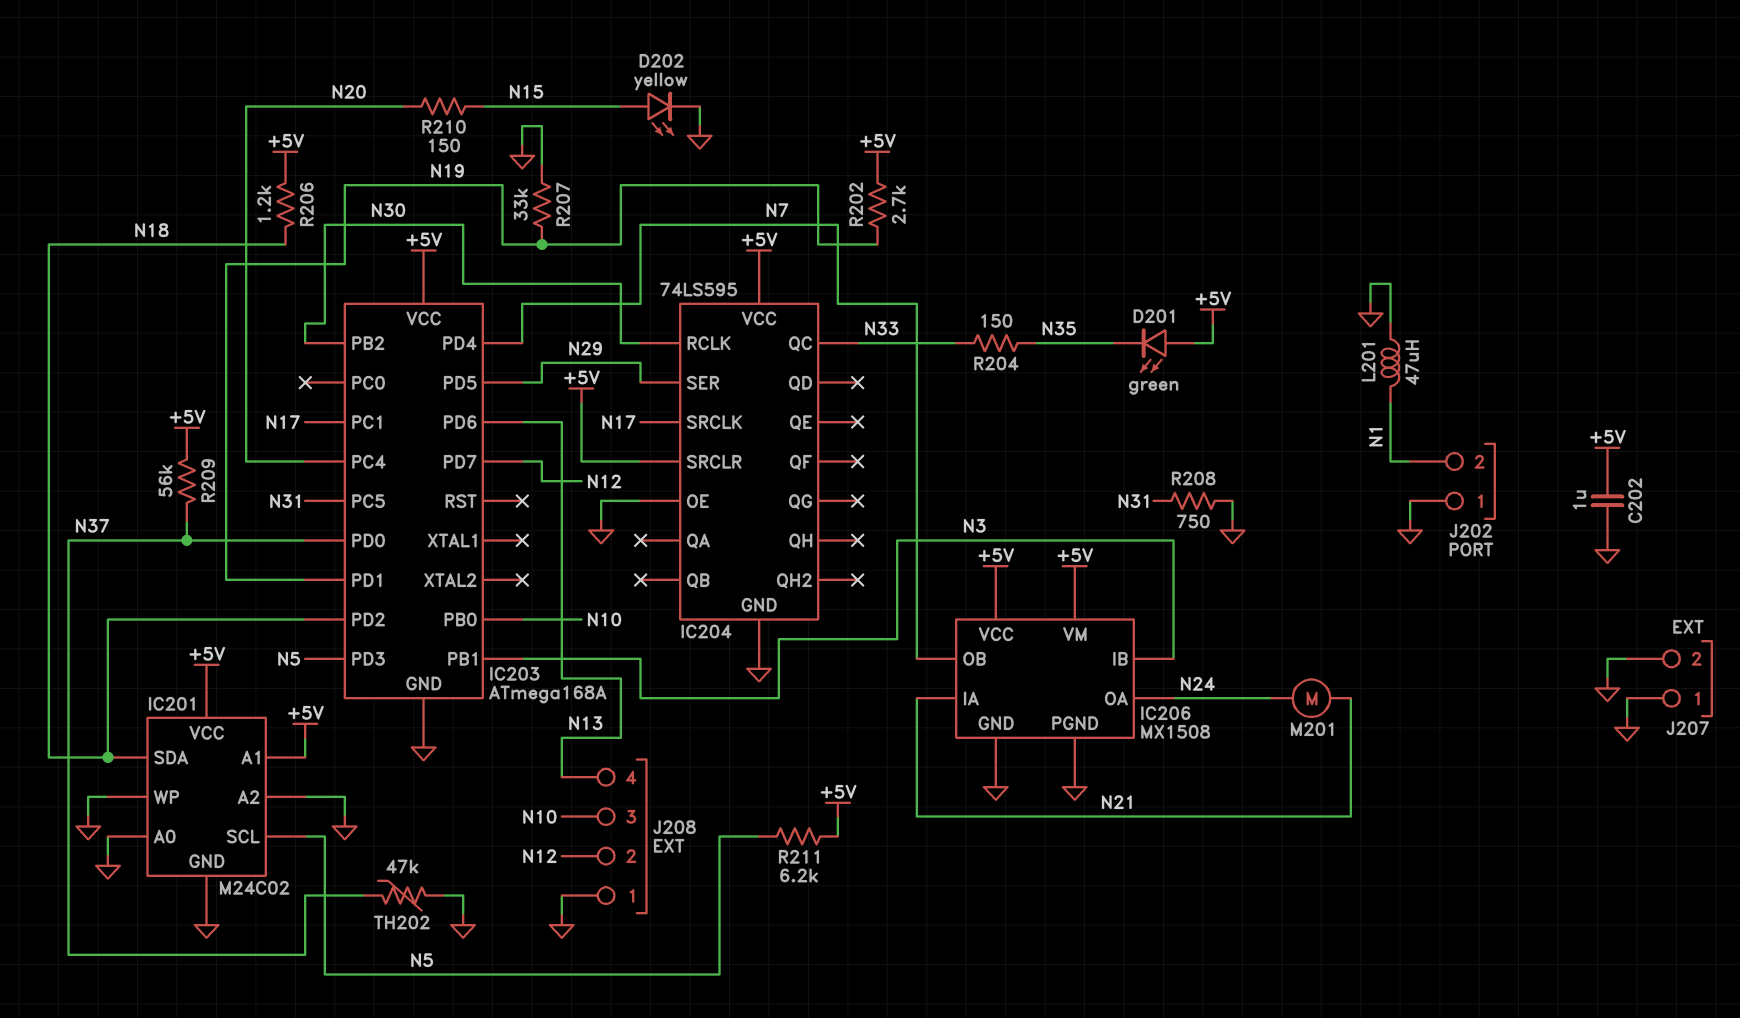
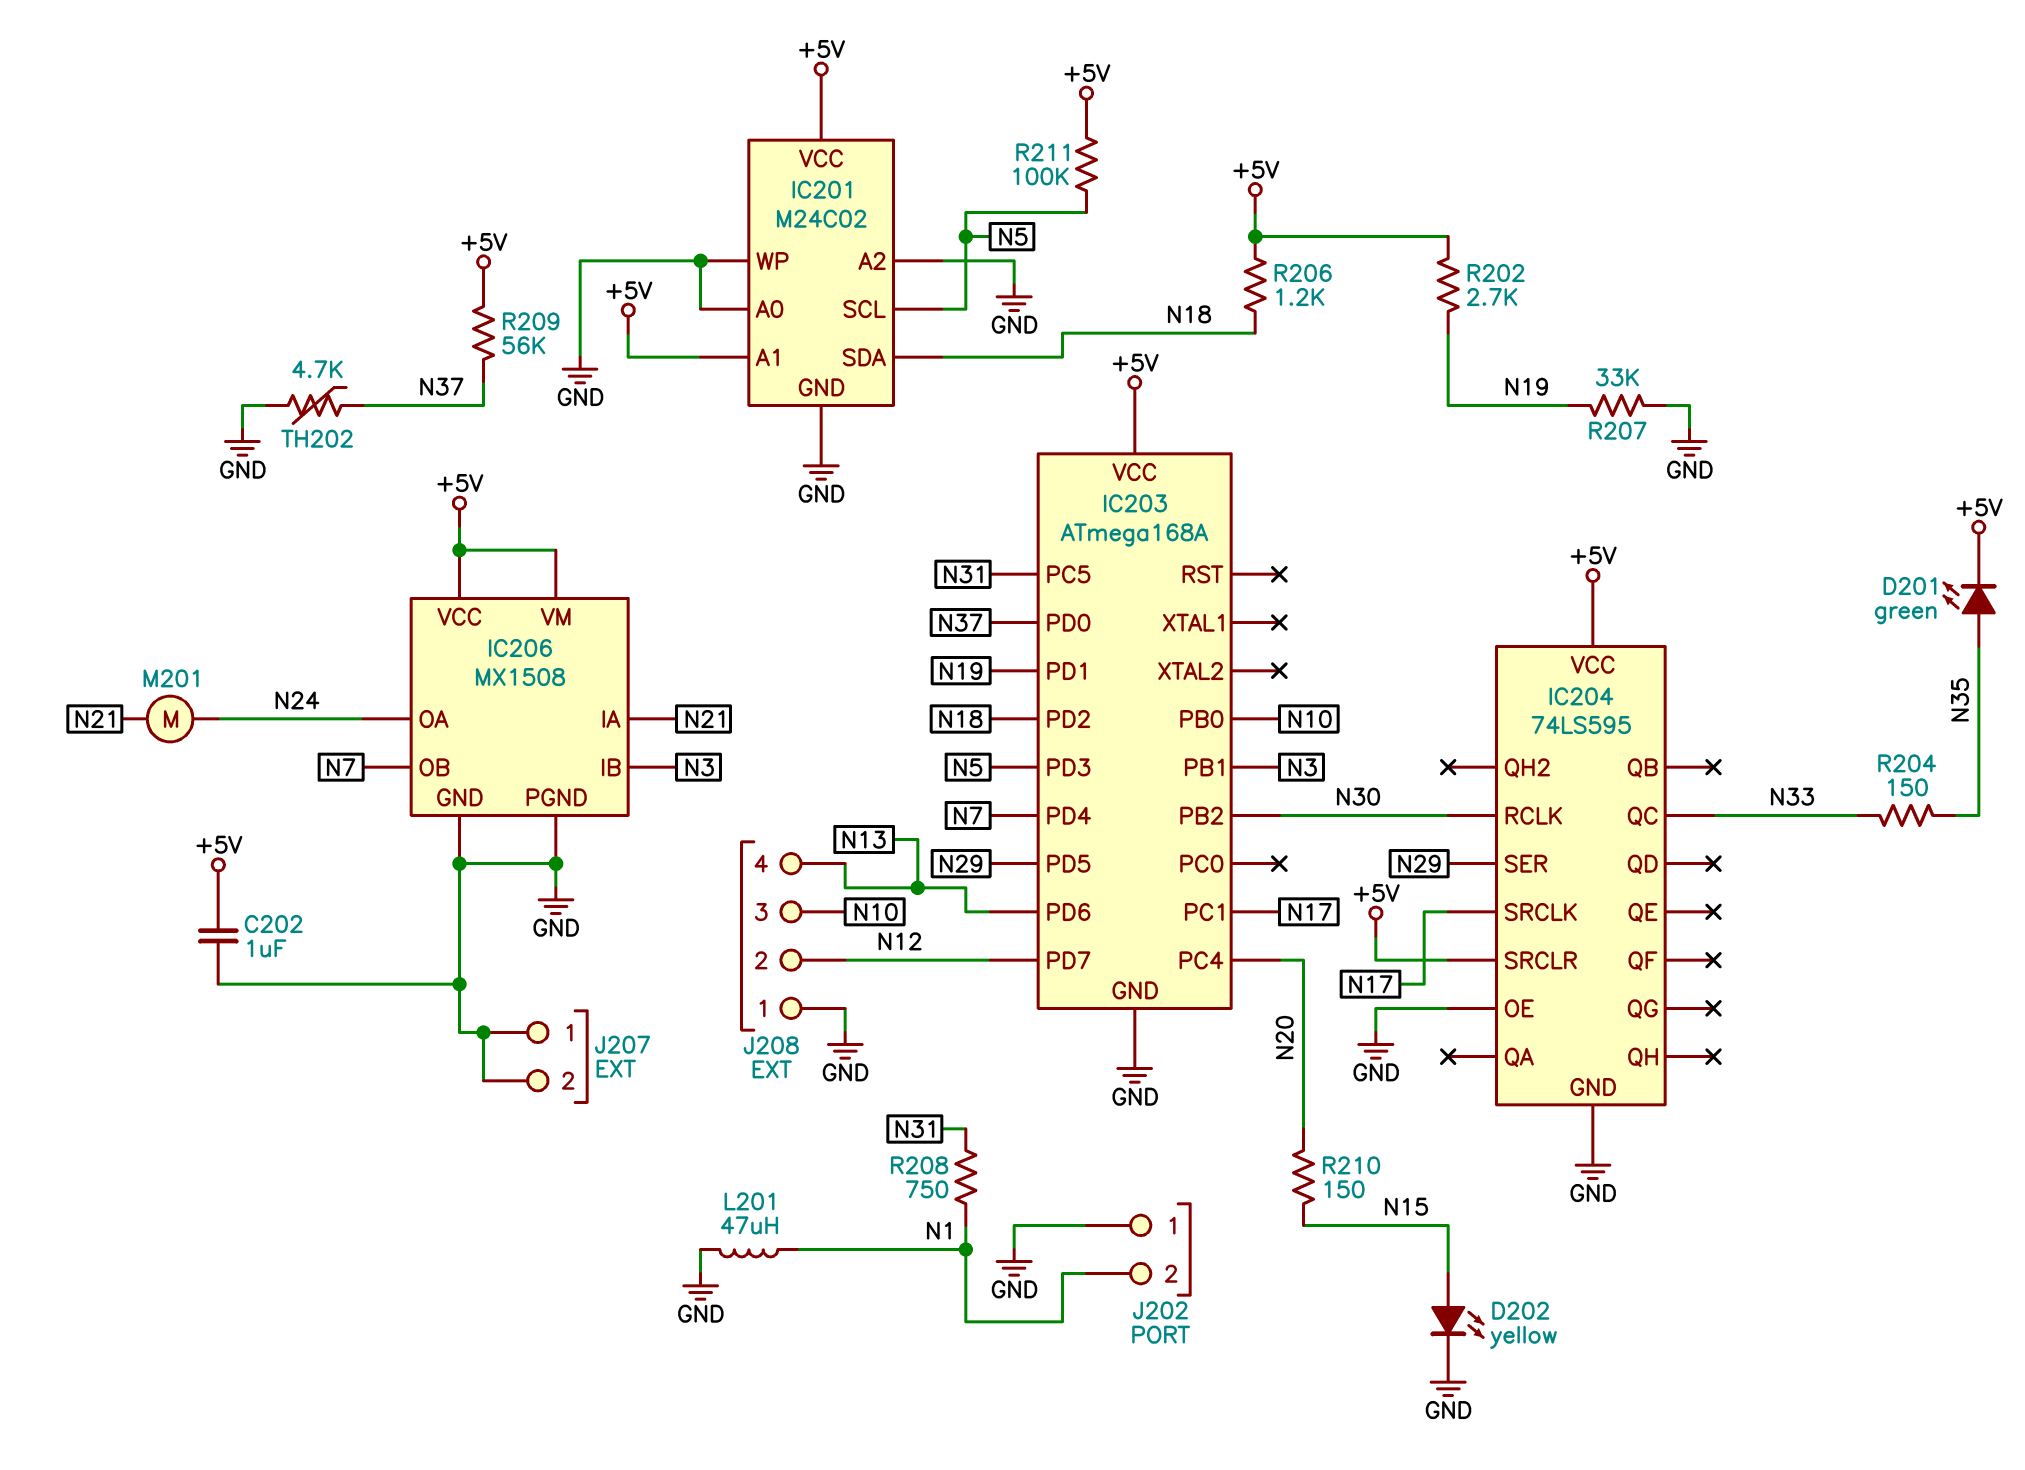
D201: LED green (A +5V, K N35) -> LED green (A N35, K +5V)
R208: 750 (GND, N31) -> 750 (N1, N31)
R211: 6.2k (+5V, N5) -> 100k (+5V, N5)
TH202: 47k (GND, N37) -> 4.7k (GND, N37)

